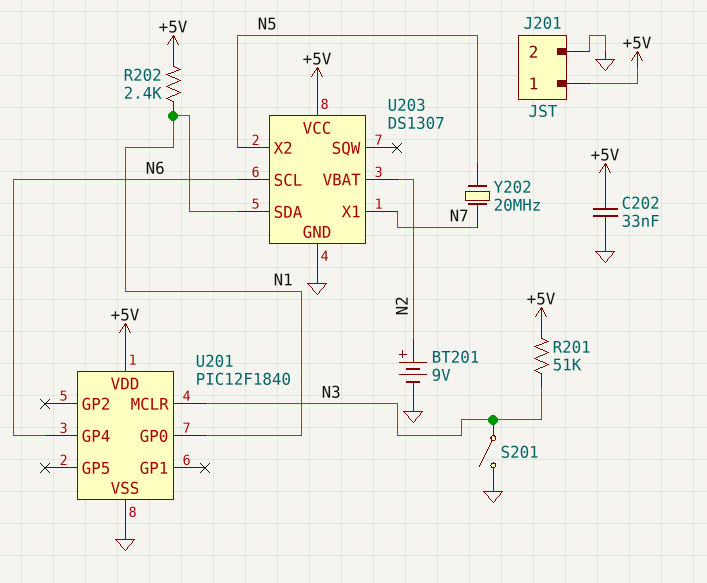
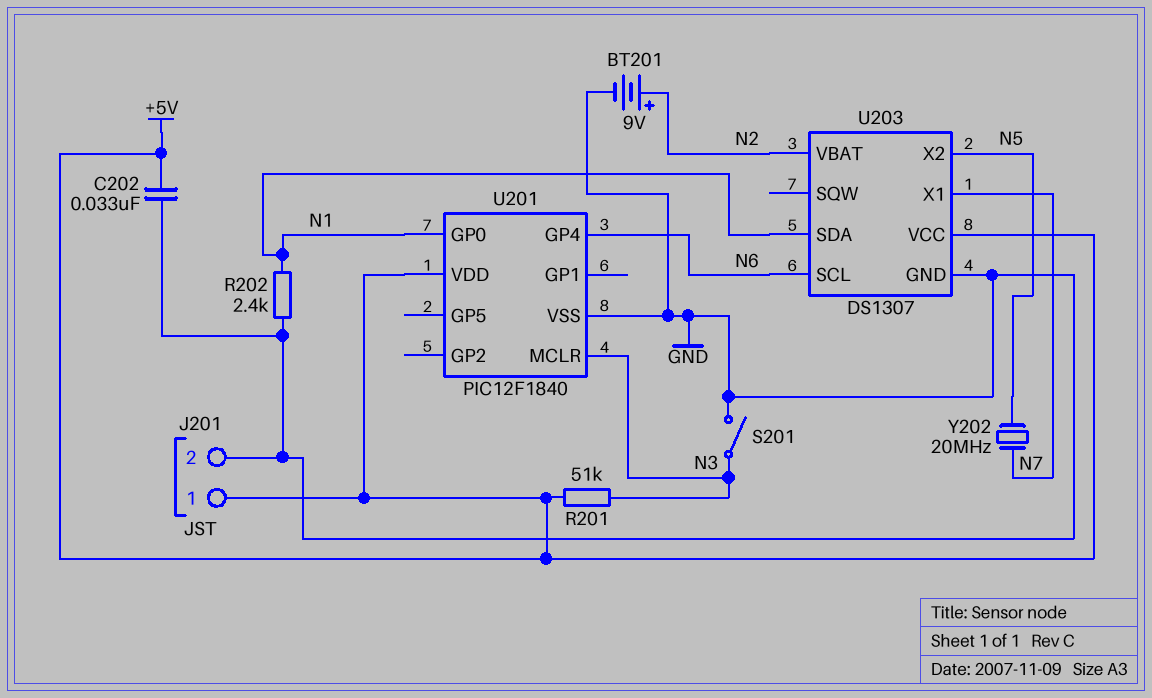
R202: 2.4k (+5V, N1) -> 2.4k (GND, N1)

